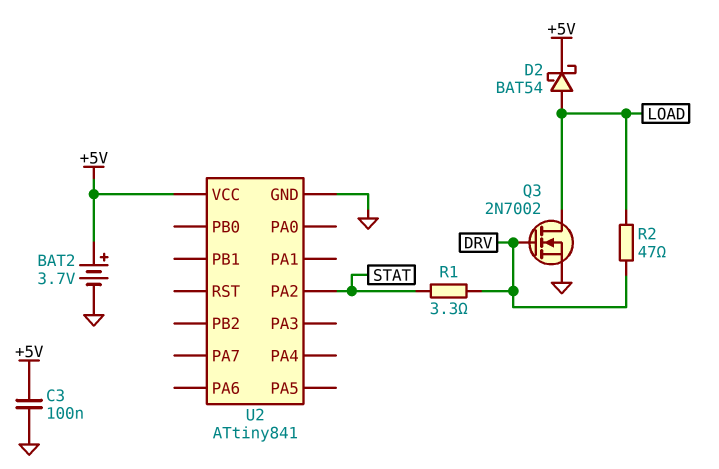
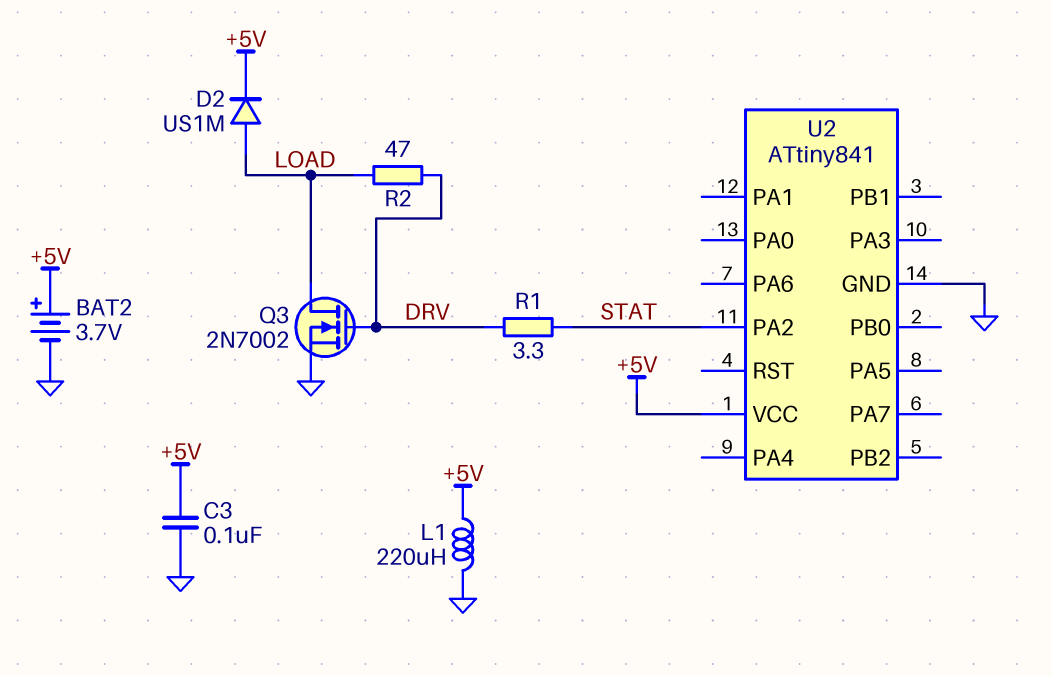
D2: schottky BAT54 (A LOAD, K +5V) -> diode US1M (A LOAD, K +5V)
L1: none -> 220uH (+5V, GND)

